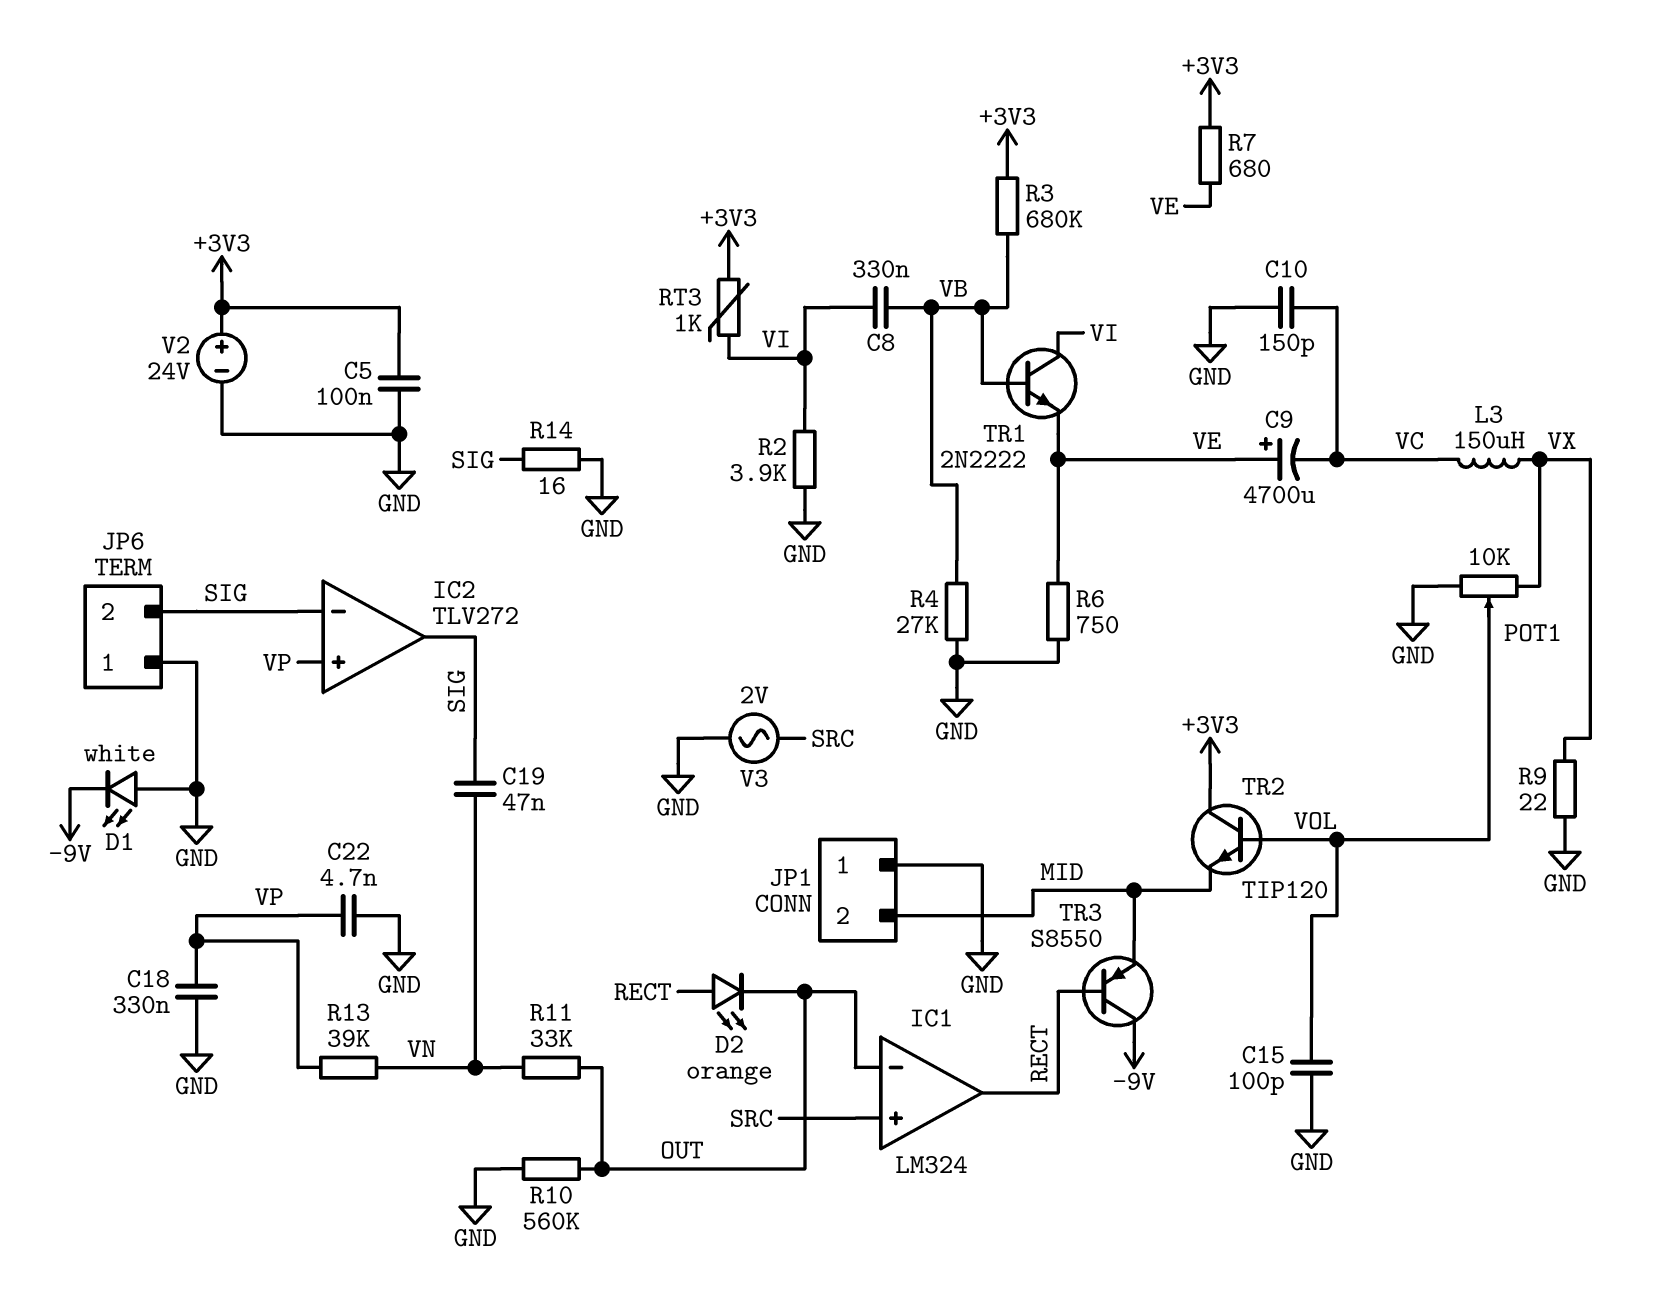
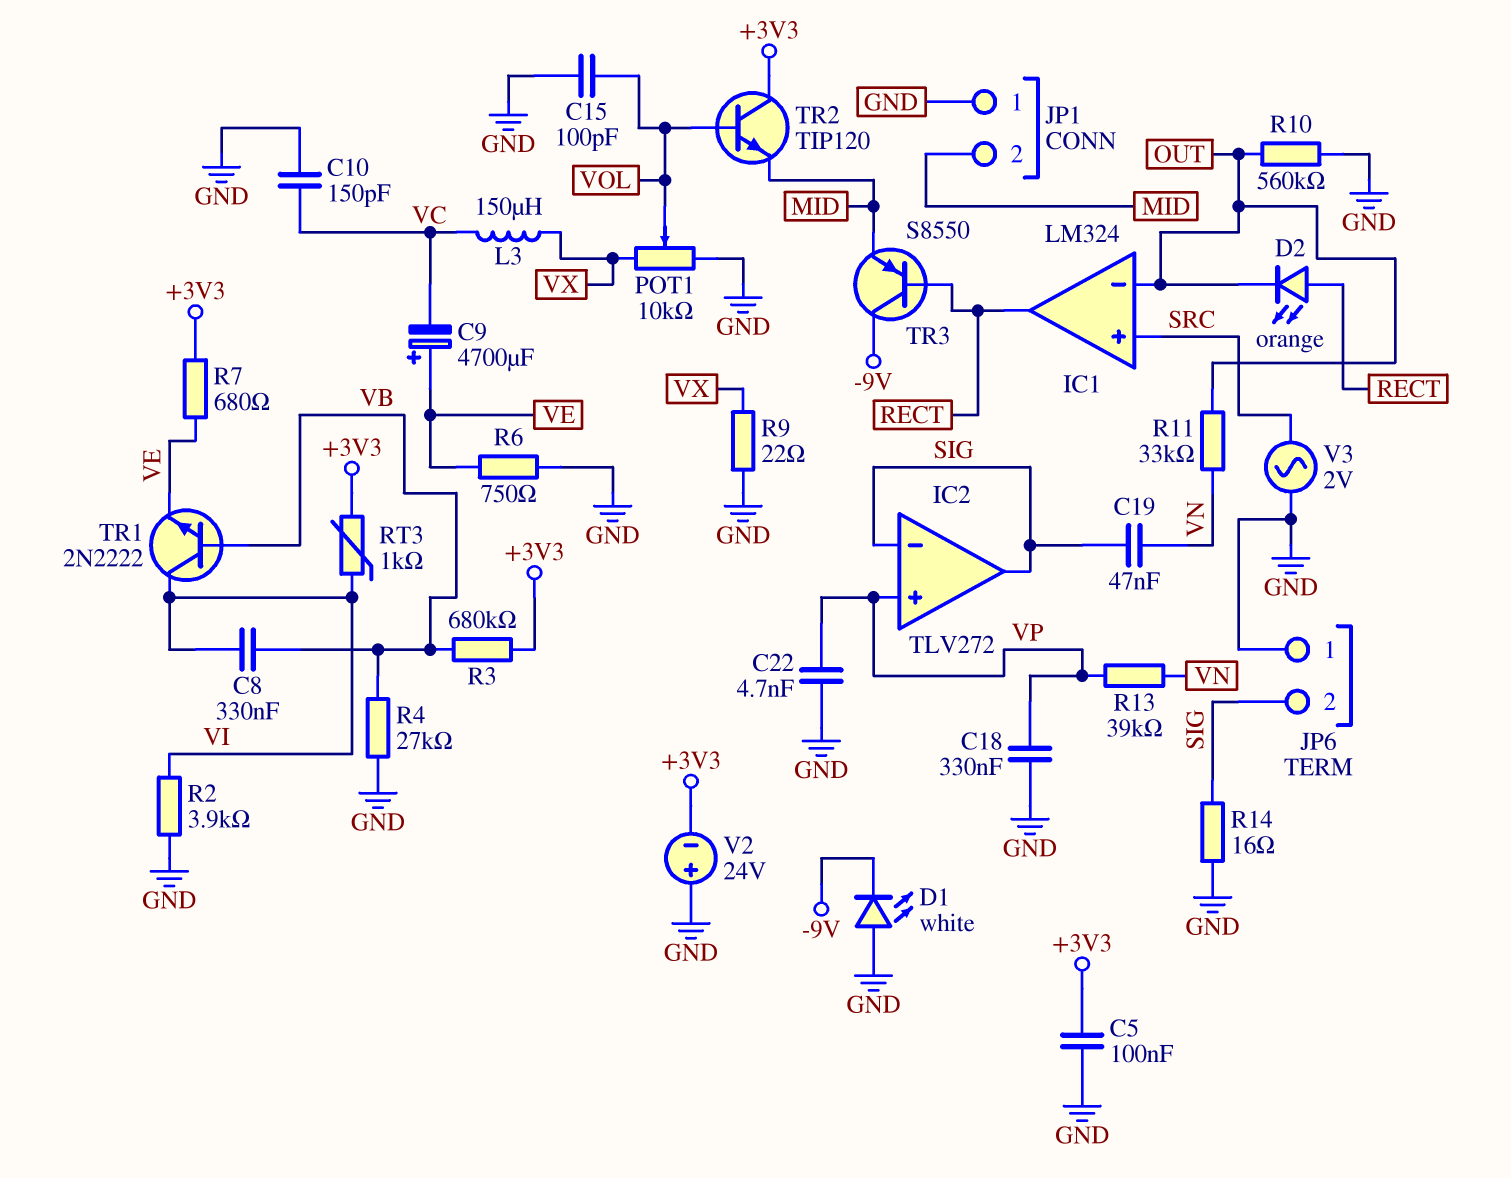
V2: 24V (plus +3V3, minus GND) -> 24V (plus GND, minus +3V3)

